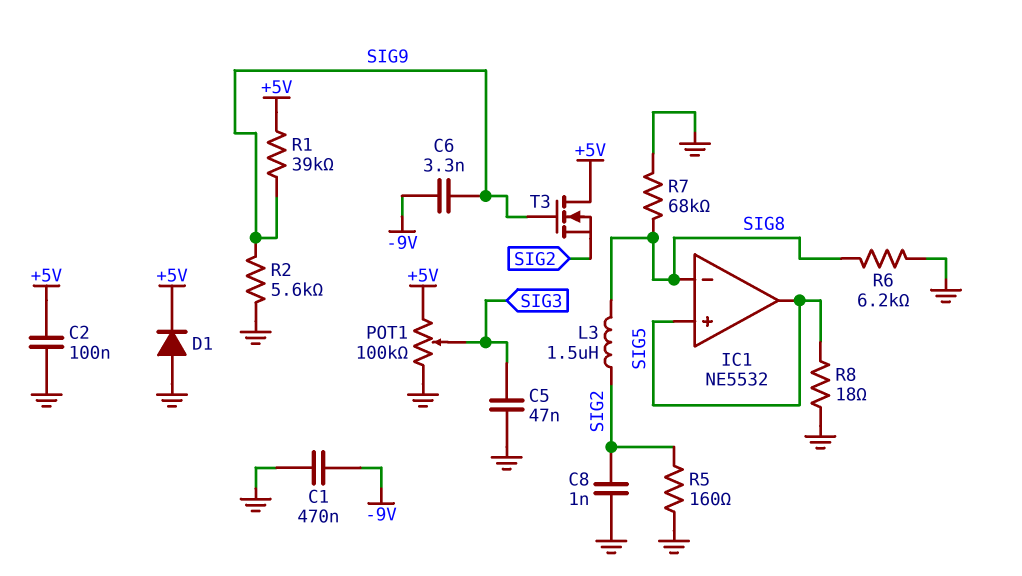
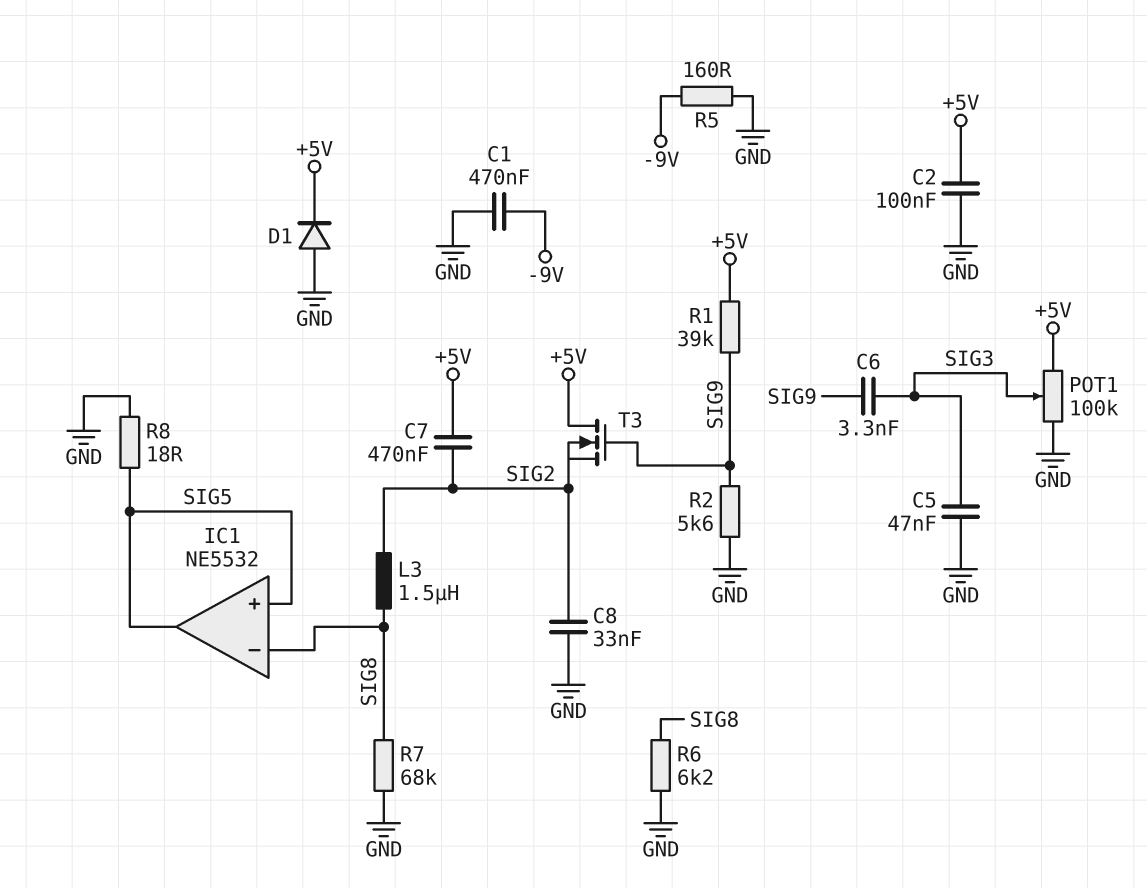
C6: 3.3nF (-9V, SIG9) -> 3.3nF (SIG3, SIG9)
C7: none -> 470nF (+5V, SIG2)
C8: 1nF (GND, SIG2) -> 33nF (GND, SIG2)
R5: 160 (GND, SIG2) -> 160 (-9V, GND)

